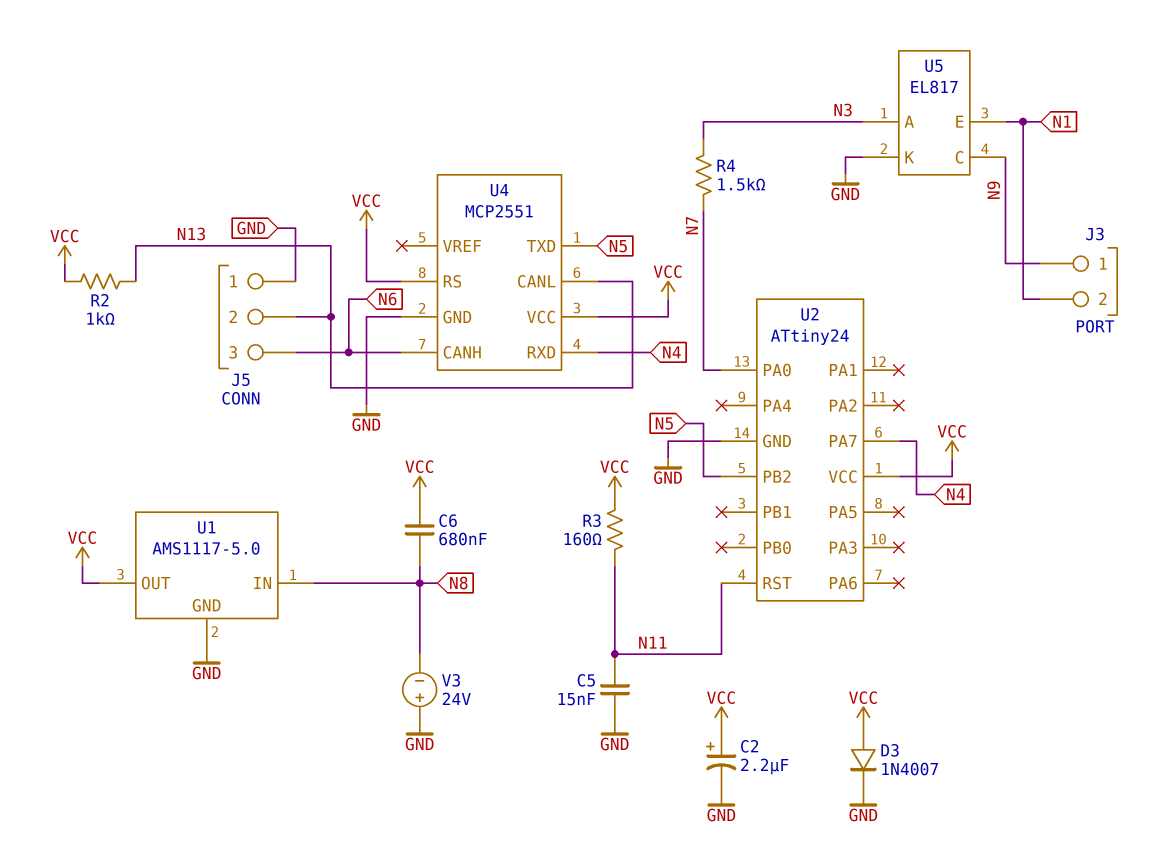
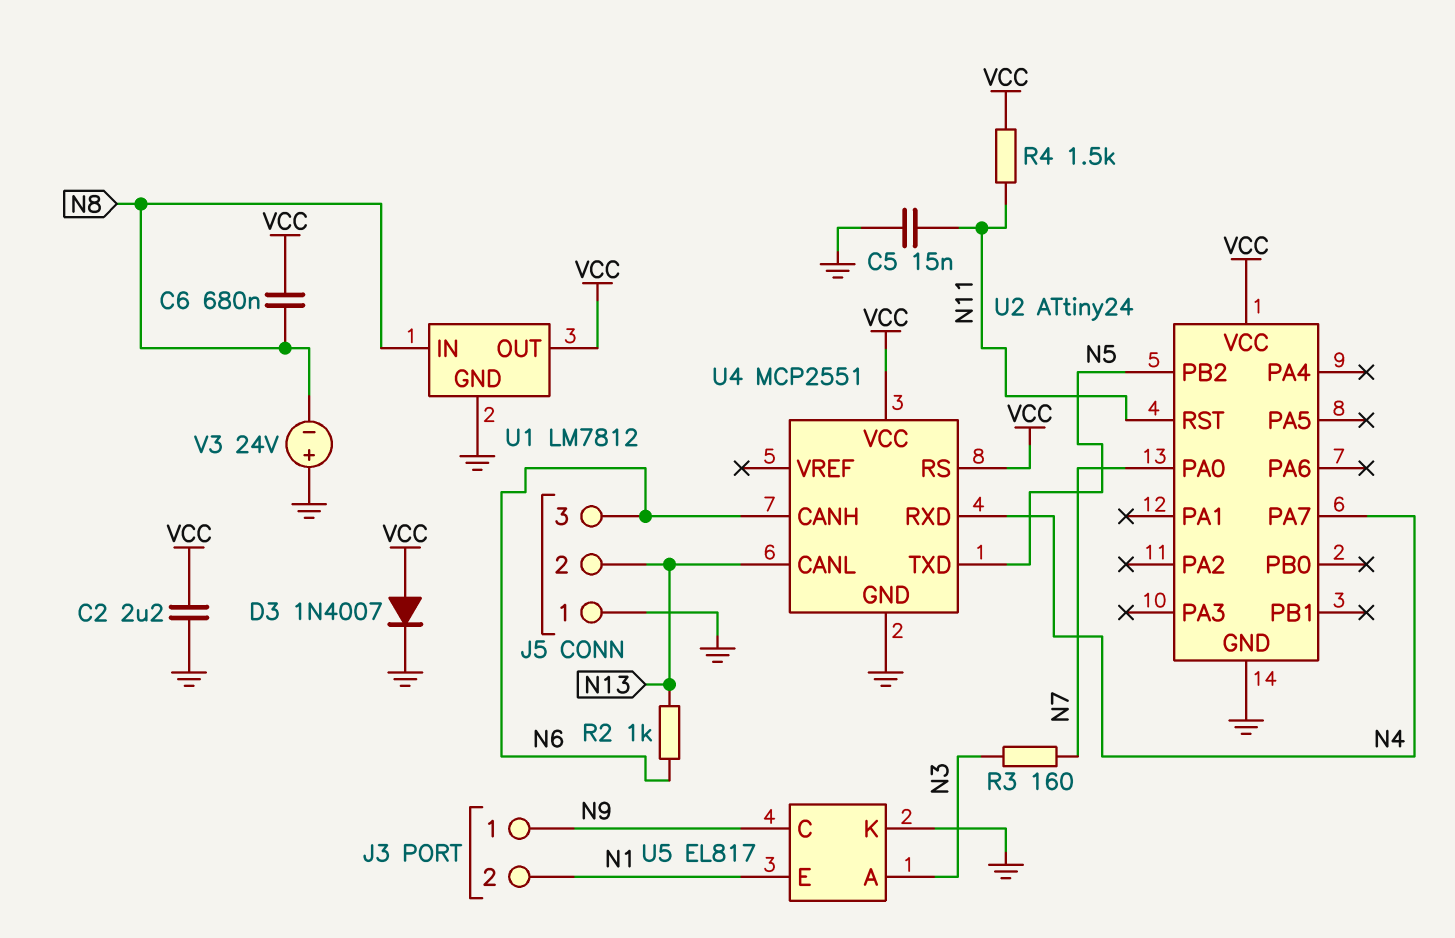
C2: 2.2uF (plus VCC, minus GND) -> 2.2uF (GND, VCC)
R2: 1k (N13, VCC) -> 1k (N6, N13)
R3: 160 (N11, VCC) -> 160 (N3, N7)
R4: 1.5k (N3, N7) -> 1.5k (N11, VCC)
U1: AMS1117-5.0 -> LM7812

